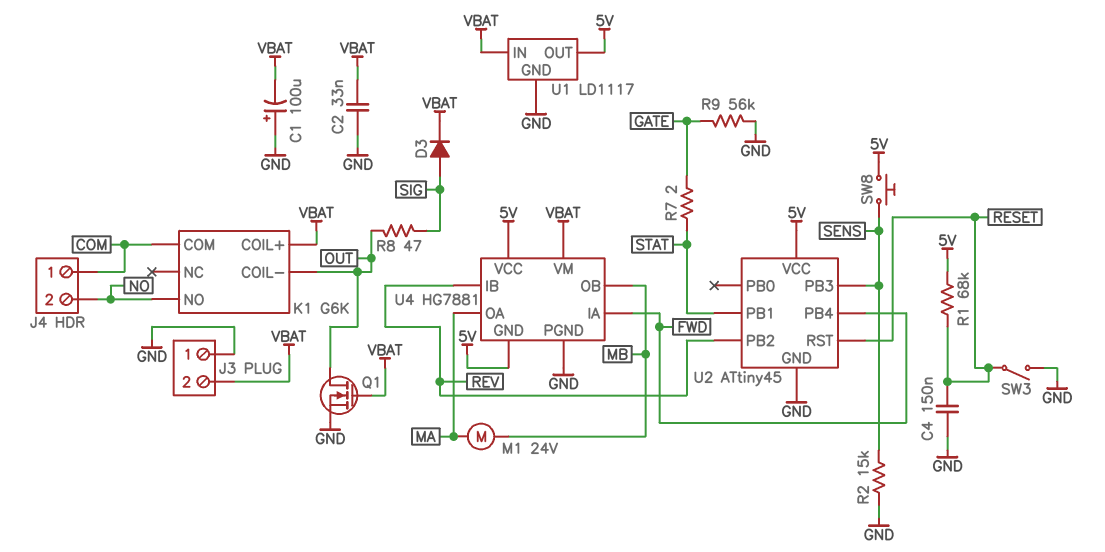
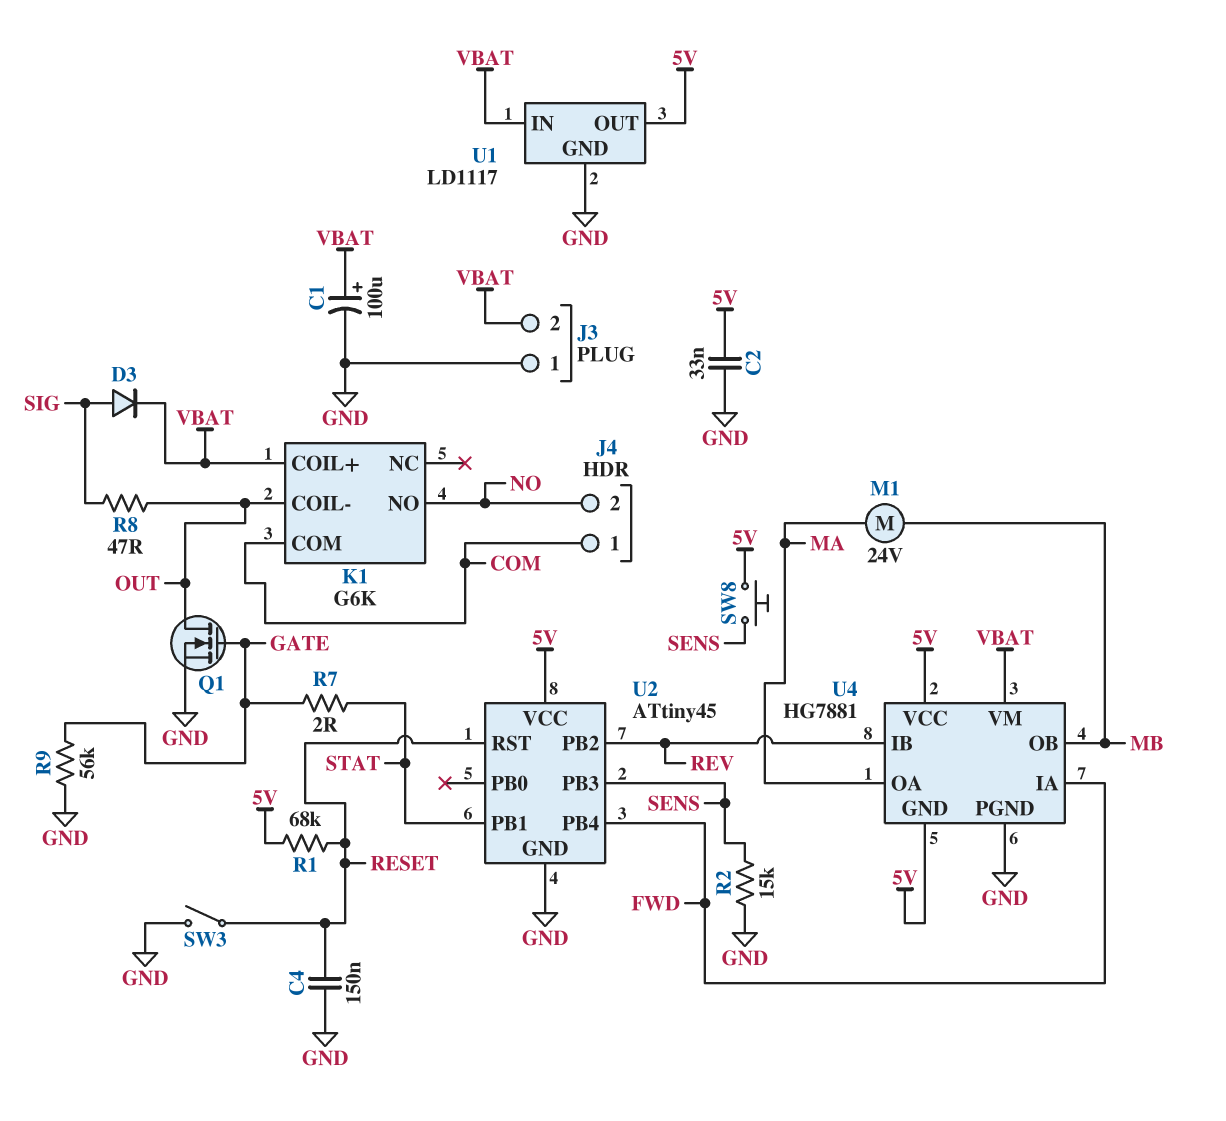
C1: 100uF (plus GND, minus VBAT) -> 100uF (plus VBAT, minus GND)
C2: 33nF (GND, VBAT) -> 33nF (5V, GND)
Q1: NMOS (G VBAT, D OUT, S GND) -> NMOS (G GATE, D OUT, S GND)

